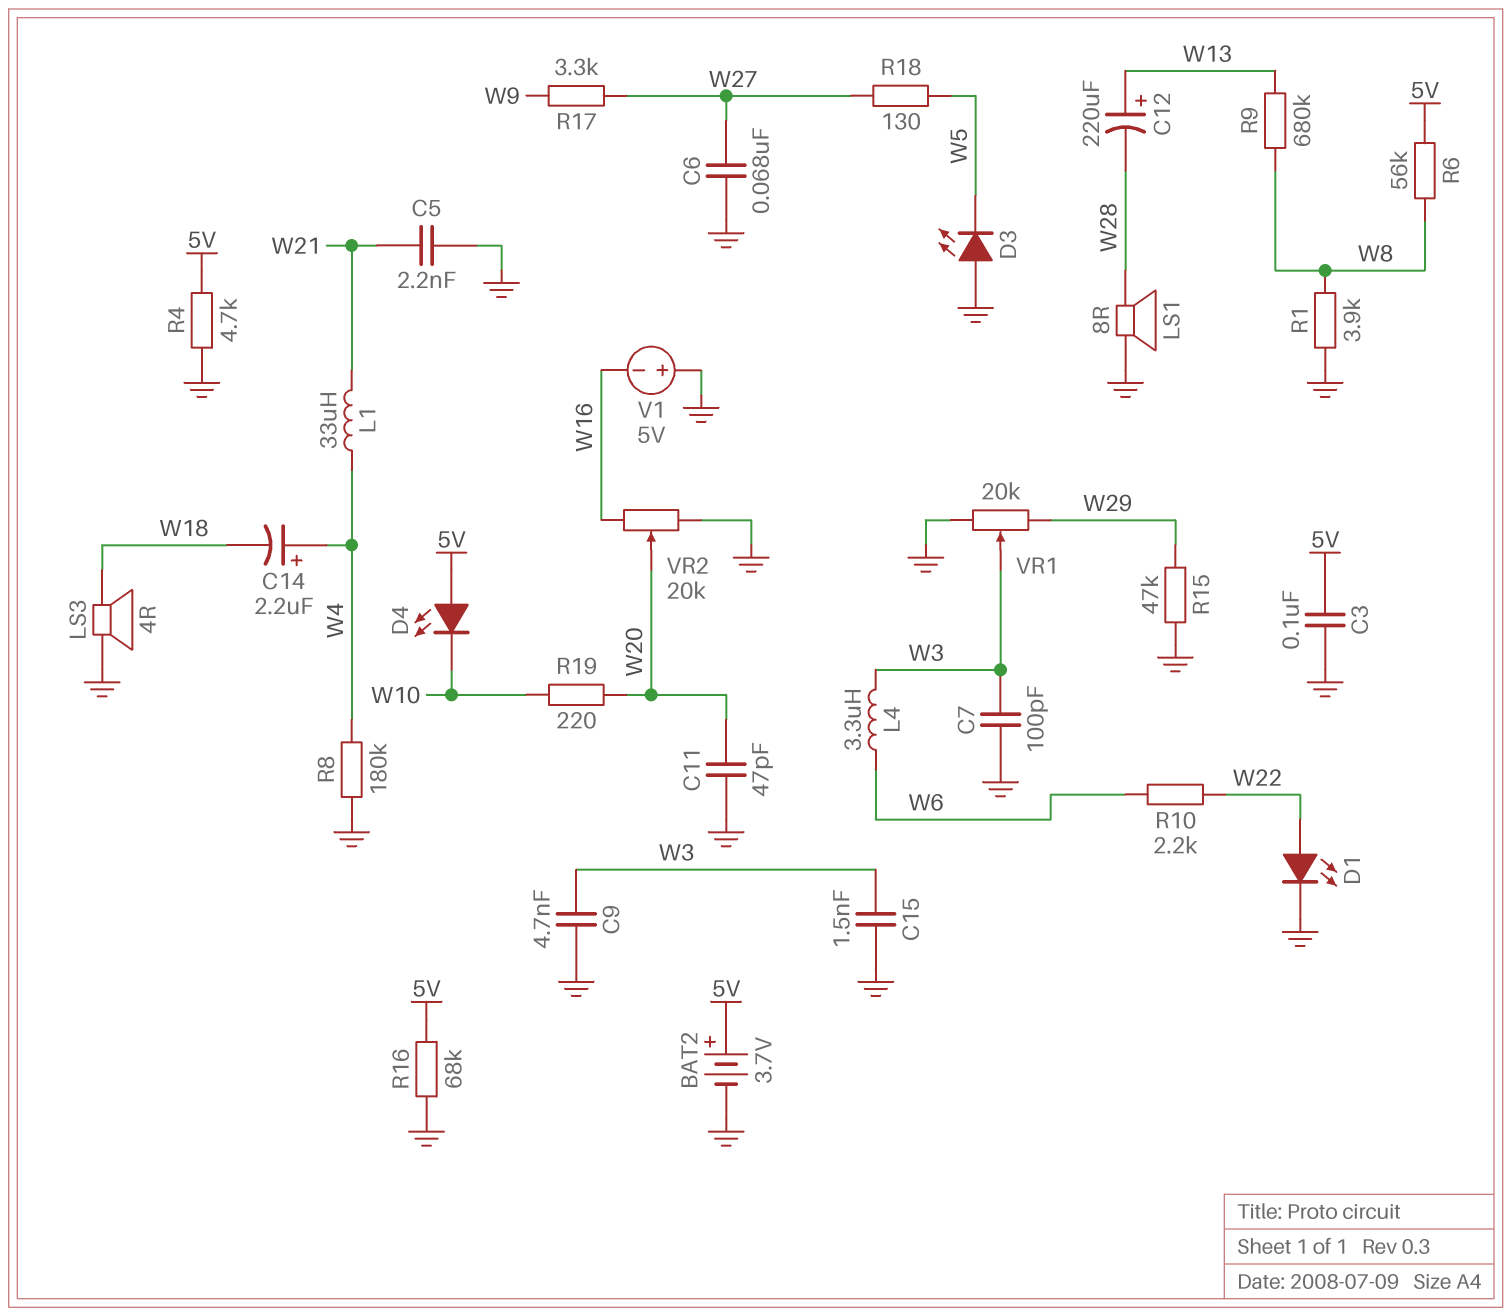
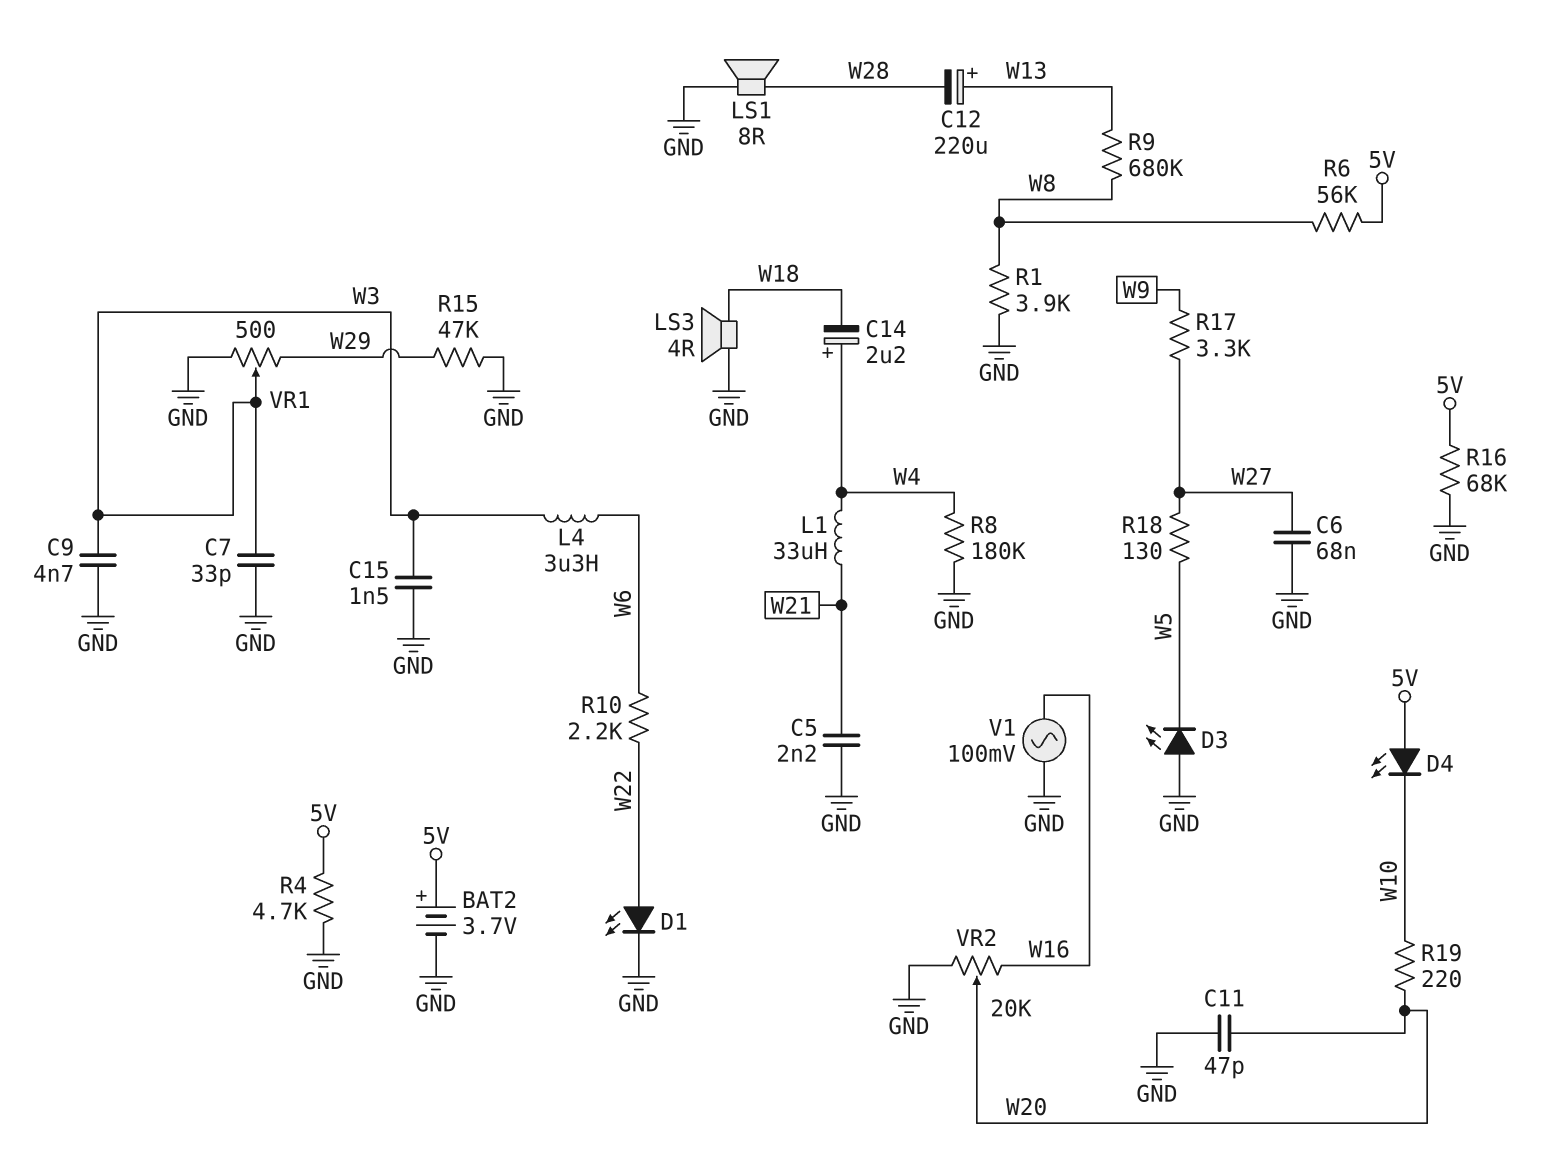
C3: 100nF (5V, GND) -> none
C7: 100pF (GND, W3) -> 33pF (GND, W3)
V1: 5V (plus GND, minus W16) -> AC 100mV (GND, W16)
VR1: 20k (GND, W29, wiper W3) -> 500 (GND, W29, wiper W3)

